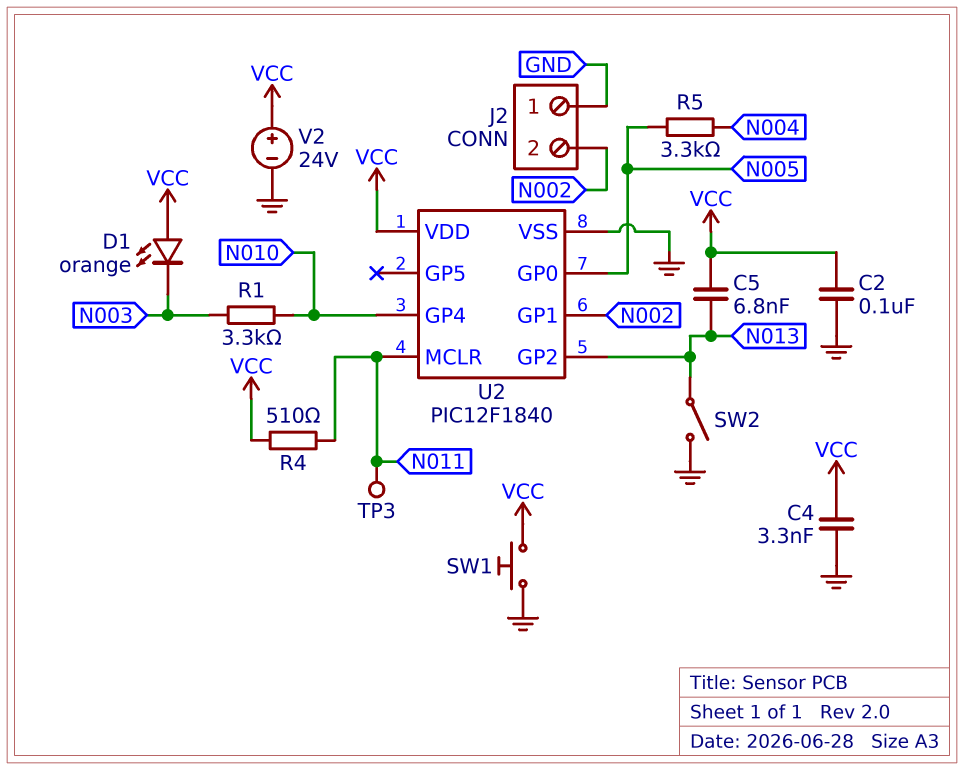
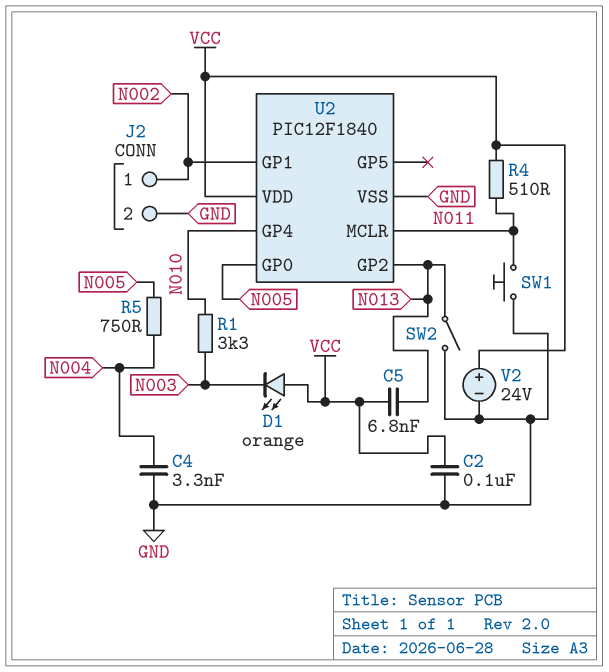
C4: 3.3nF (GND, VCC) -> 3.3nF (GND, N004)
J2 pin 1: GND -> N002
J2 pin 2: N002 -> GND
R5: 3.3k (N004, N005) -> 750 (N004, N005)
SW1: button (GND, VCC) -> button (GND, N011)
TP3: test point (N011) -> none

